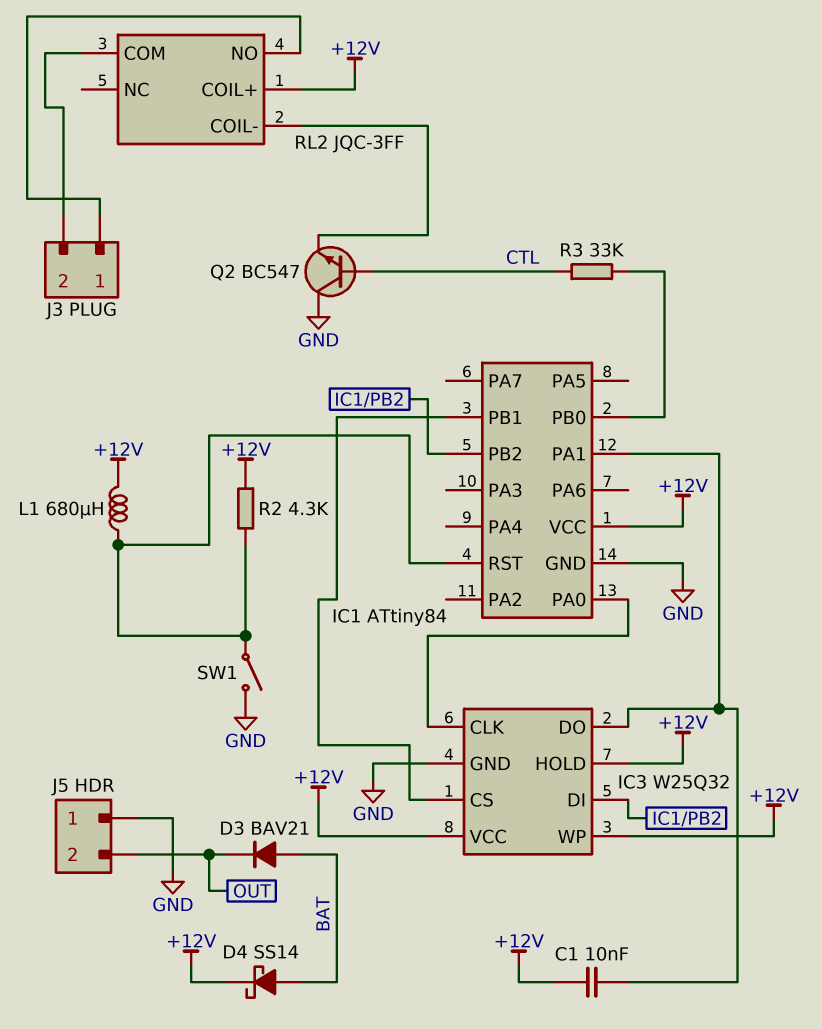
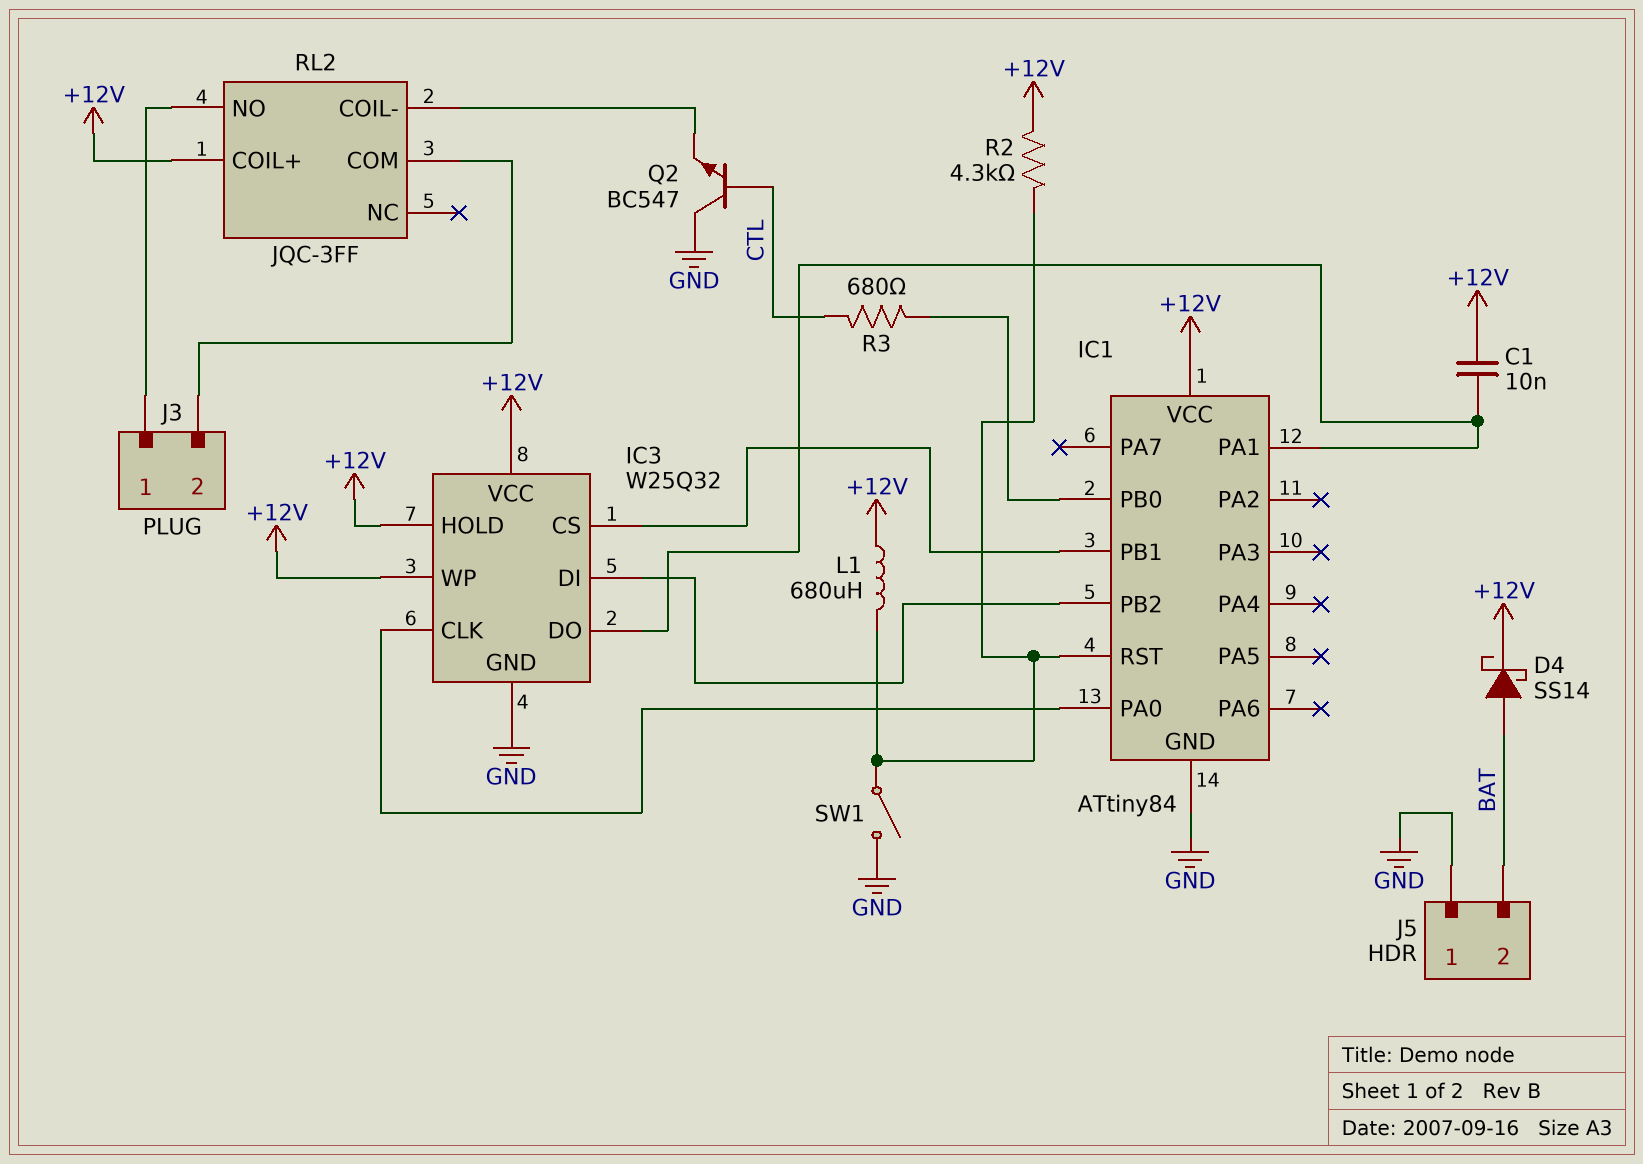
D3: diode BAV21 (A BAT, K OUT) -> none
J5 pin 2: OUT -> BAT
R3: 33k (CTL, IC1/PB0) -> 680 (CTL, IC1/PB0)

